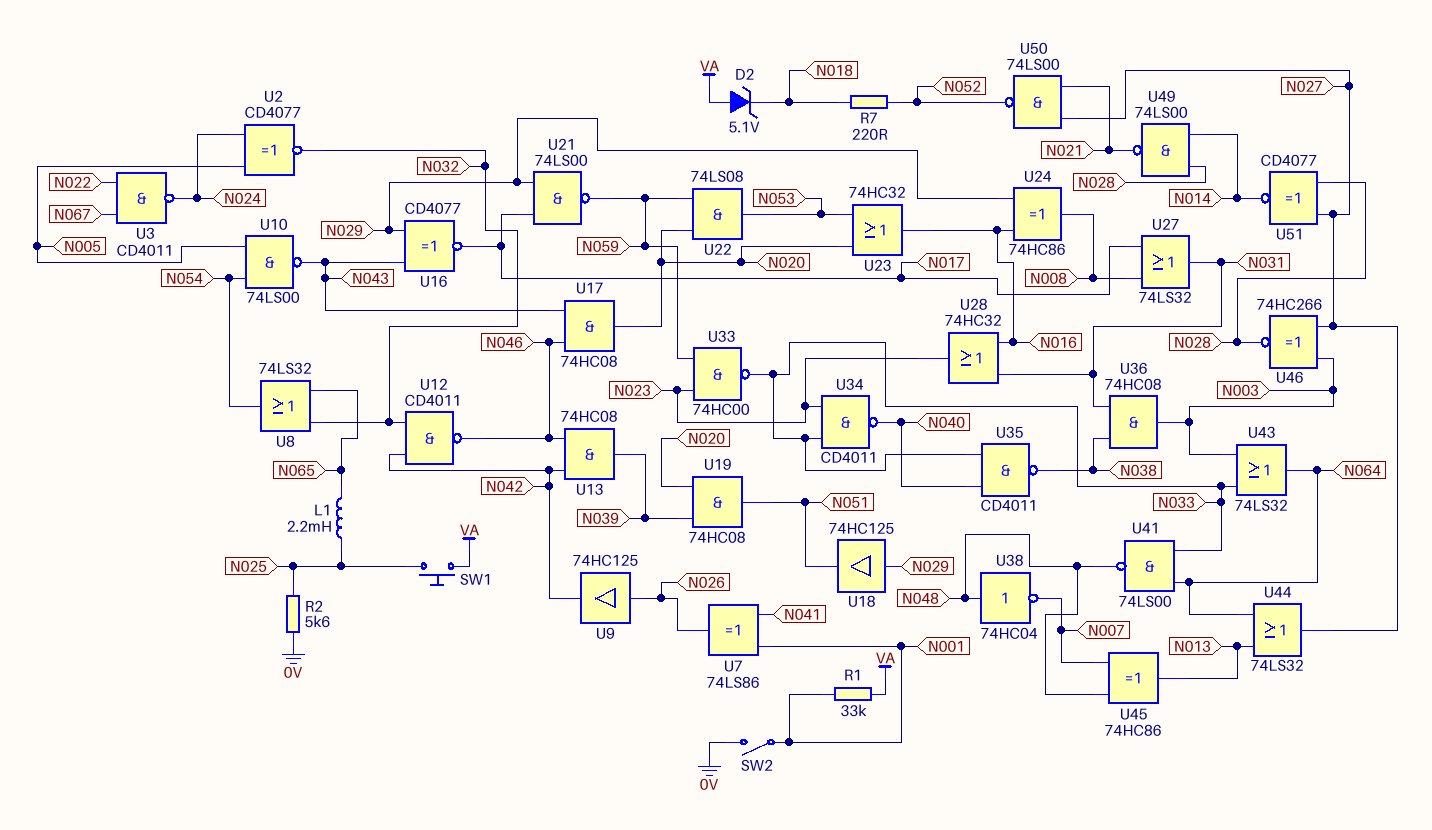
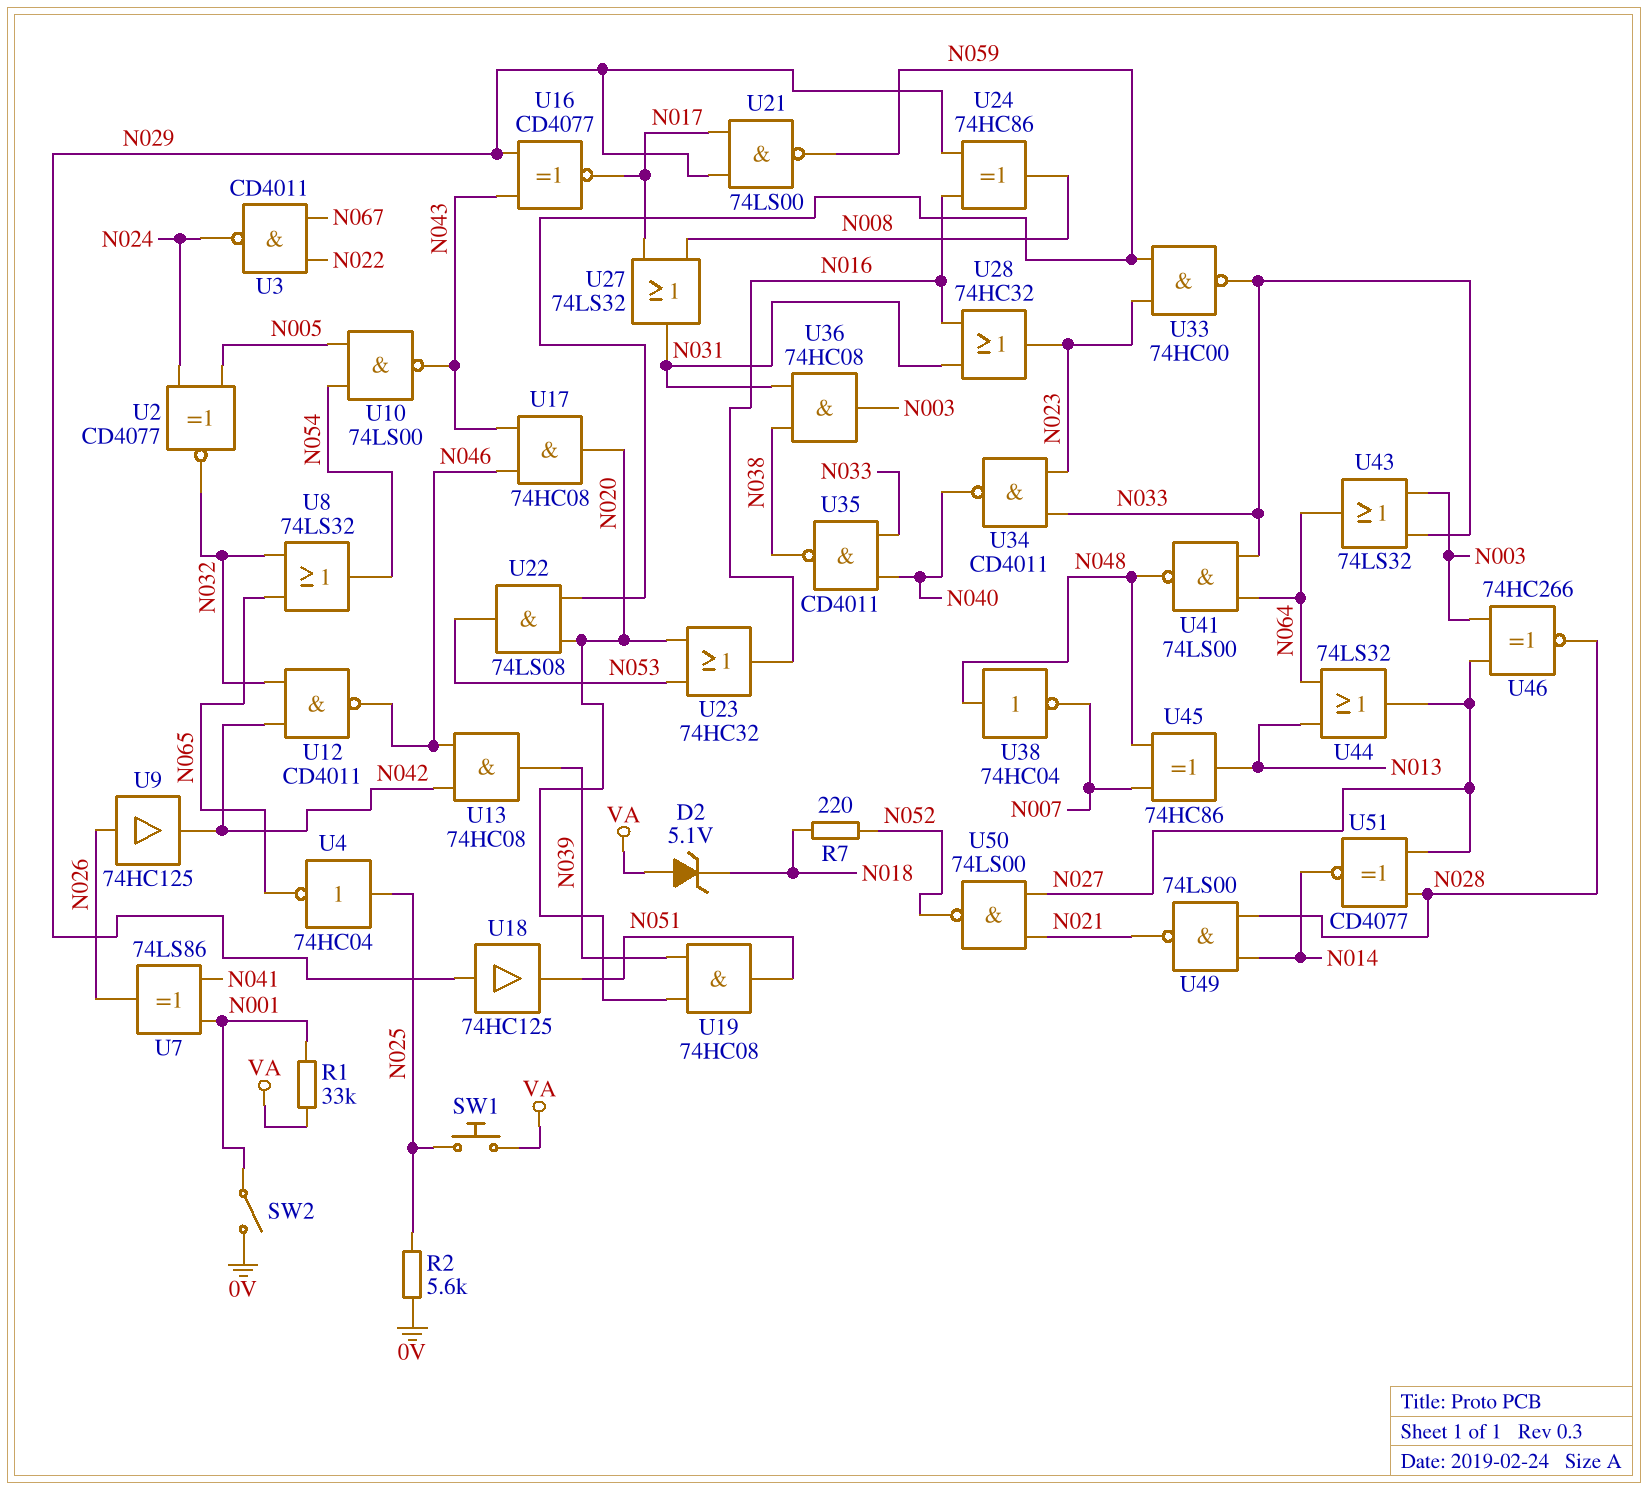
L1: 2.2mH (N025, N065) -> none
U4: none -> NOT 74HC04 (in N025, out N065)

